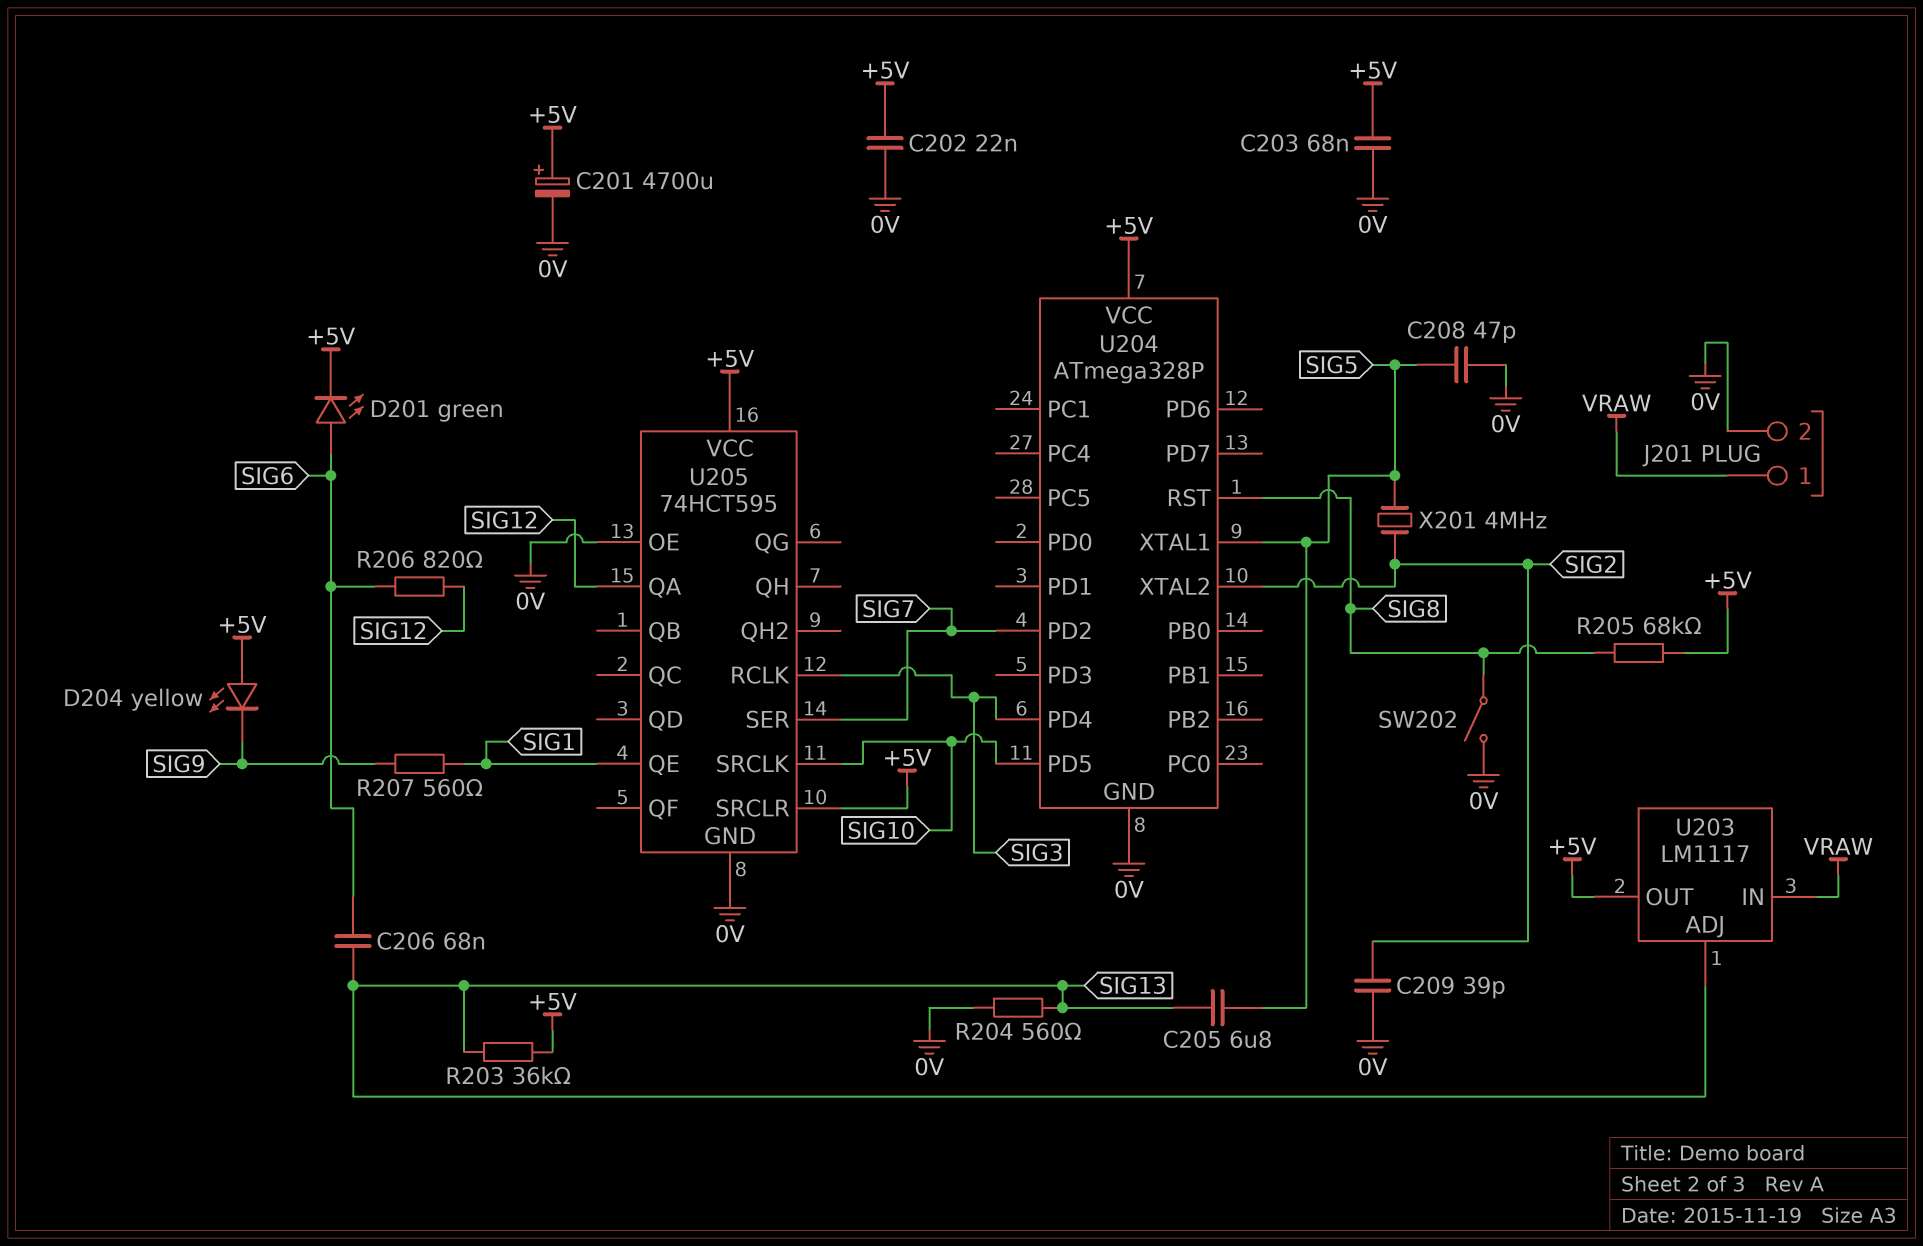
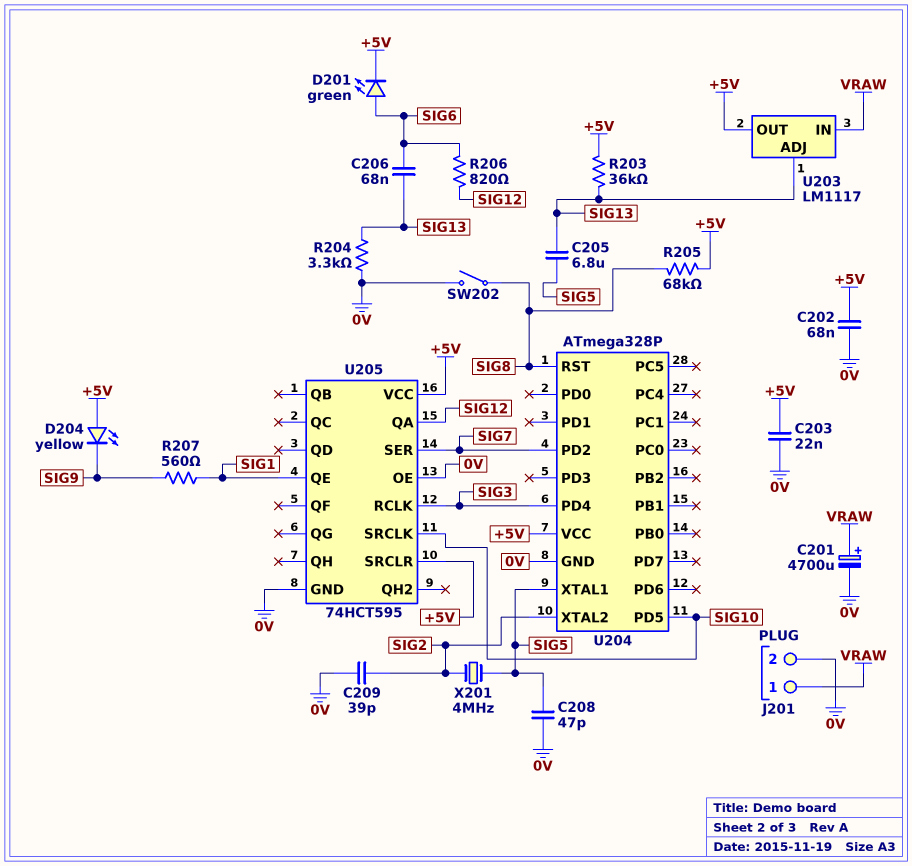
C201: 4700uF (plus +5V, minus 0V) -> 4700uF (plus VRAW, minus 0V)
C202: 22nF (+5V, 0V) -> 68nF (+5V, 0V)
C203: 68nF (+5V, 0V) -> 22nF (+5V, 0V)
R204: 560 (0V, SIG13) -> 3.3k (0V, SIG13)

